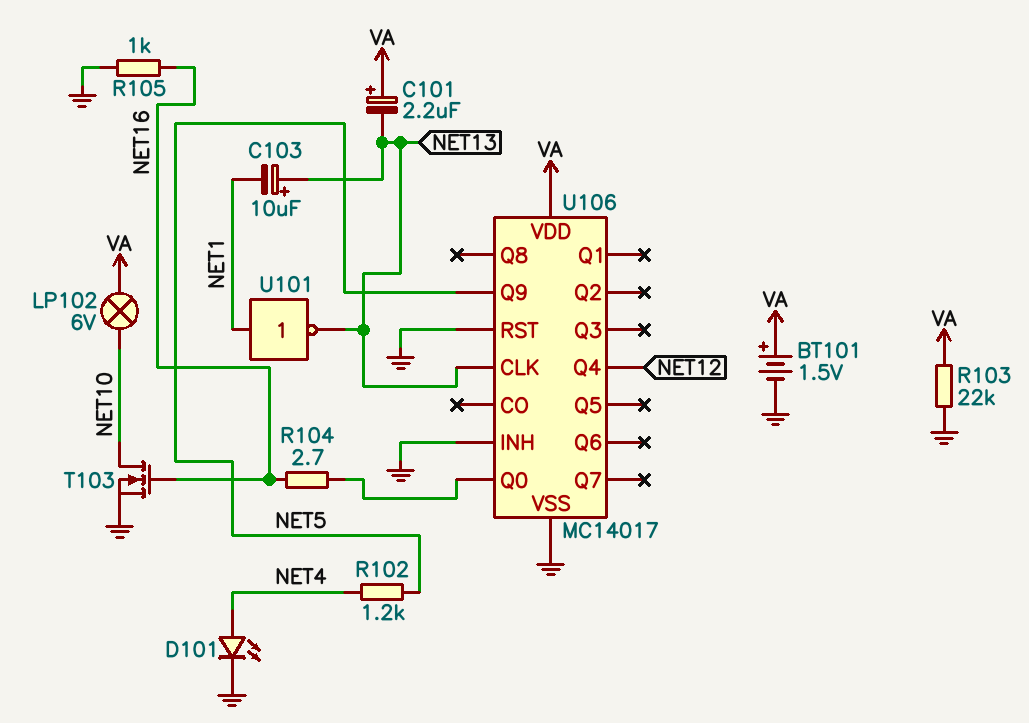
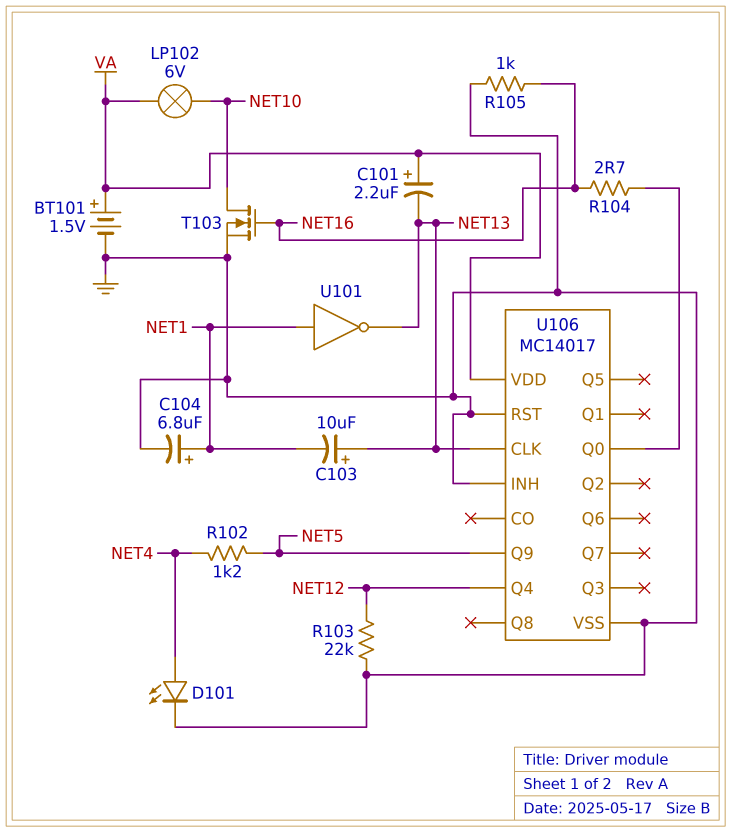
C104: none -> 6.8uF (plus NET1, minus GND)
R103: 22k (GND, VA) -> 22k (GND, NET12)

